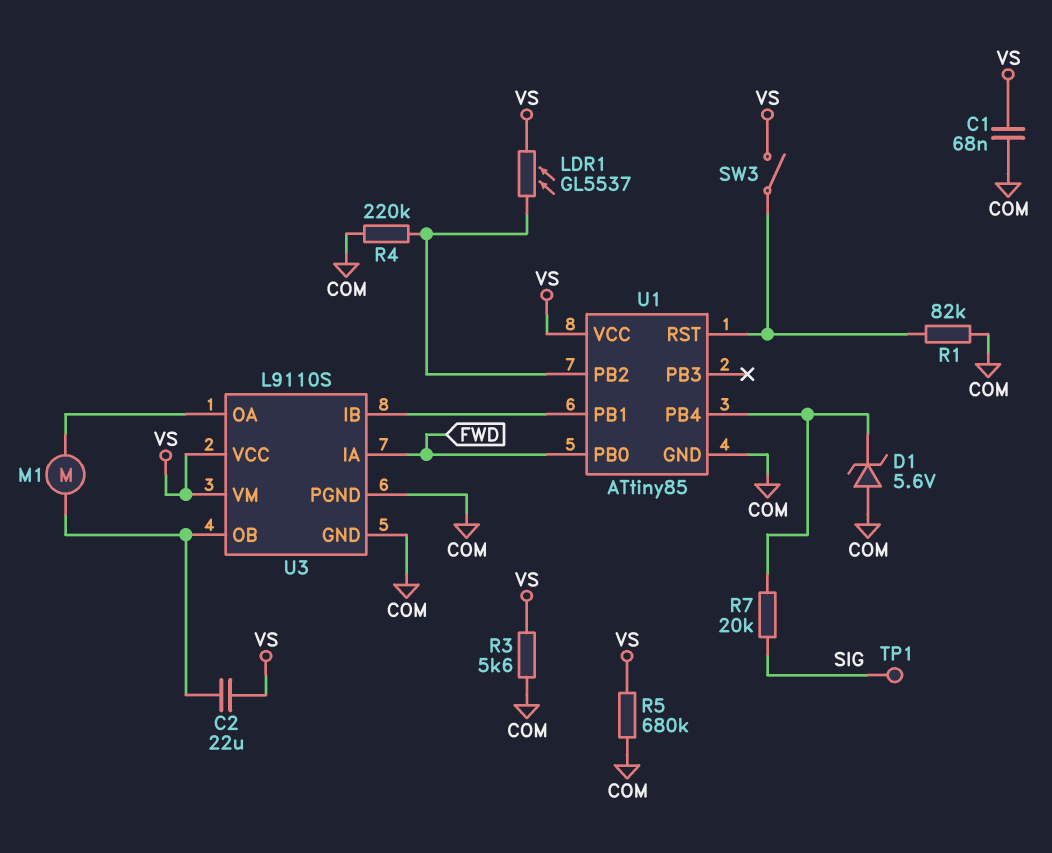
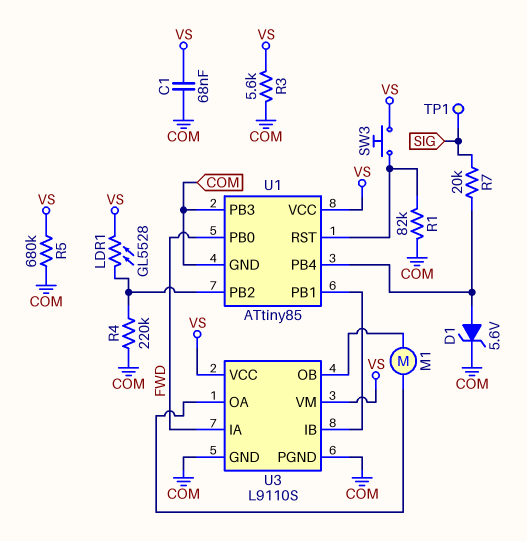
C2: 22uF (U3/OB, VS) -> none
D1: zener 5.6V (A COM, K U1/PB4) -> zener 5.6V (A U1/PB4, K COM)
LDR1: GL5537 (U1/PB2, VS) -> GL5528 (U1/PB2, VS)
SW3: switch (U1/RST, VS) -> button (U1/RST, VS)
U1 pin PB3: none -> COM

